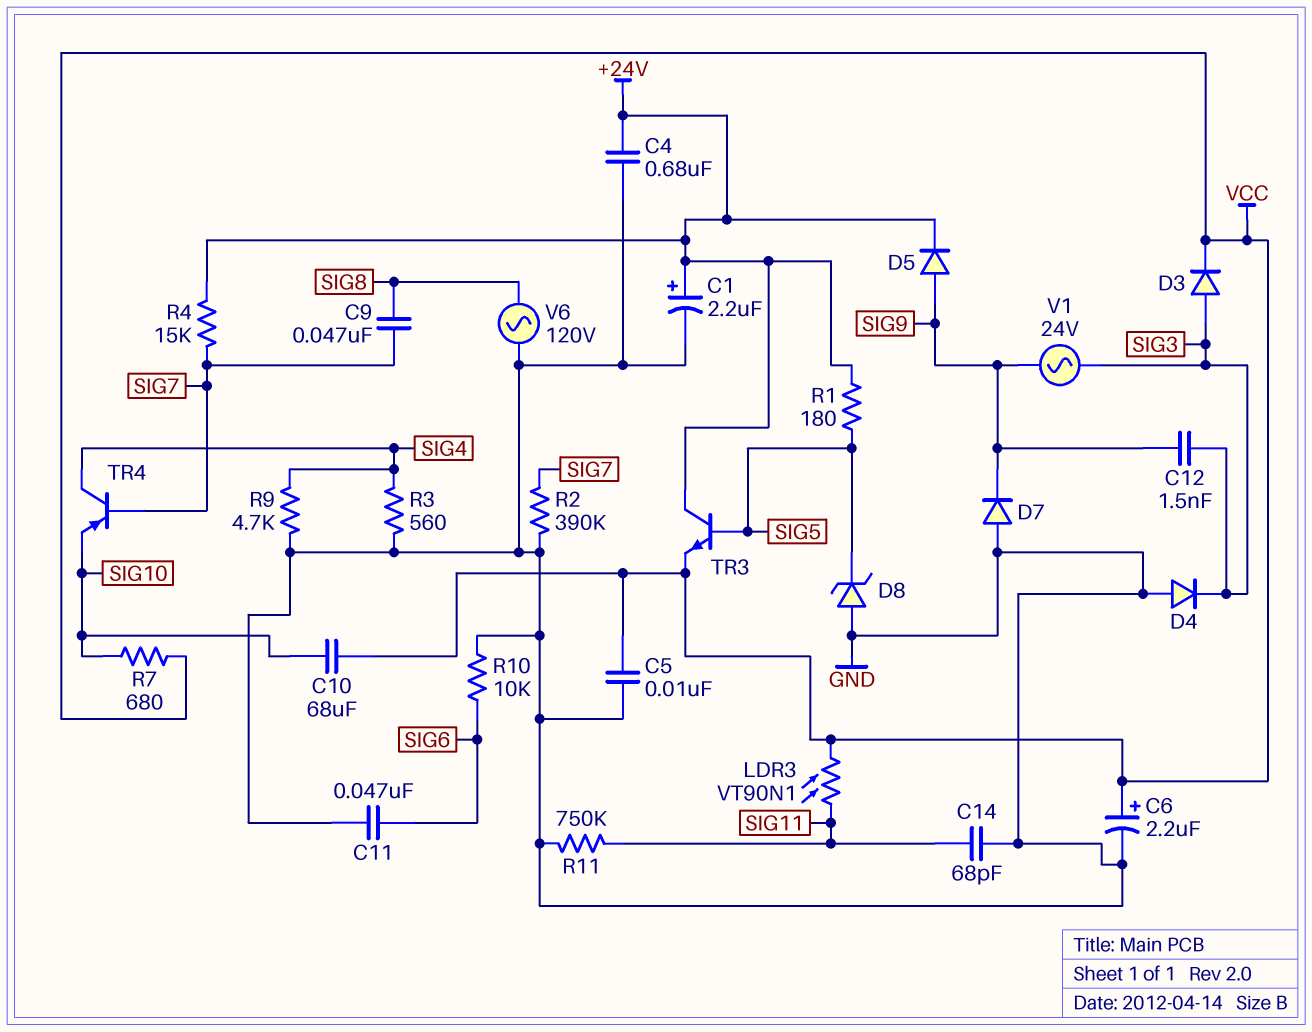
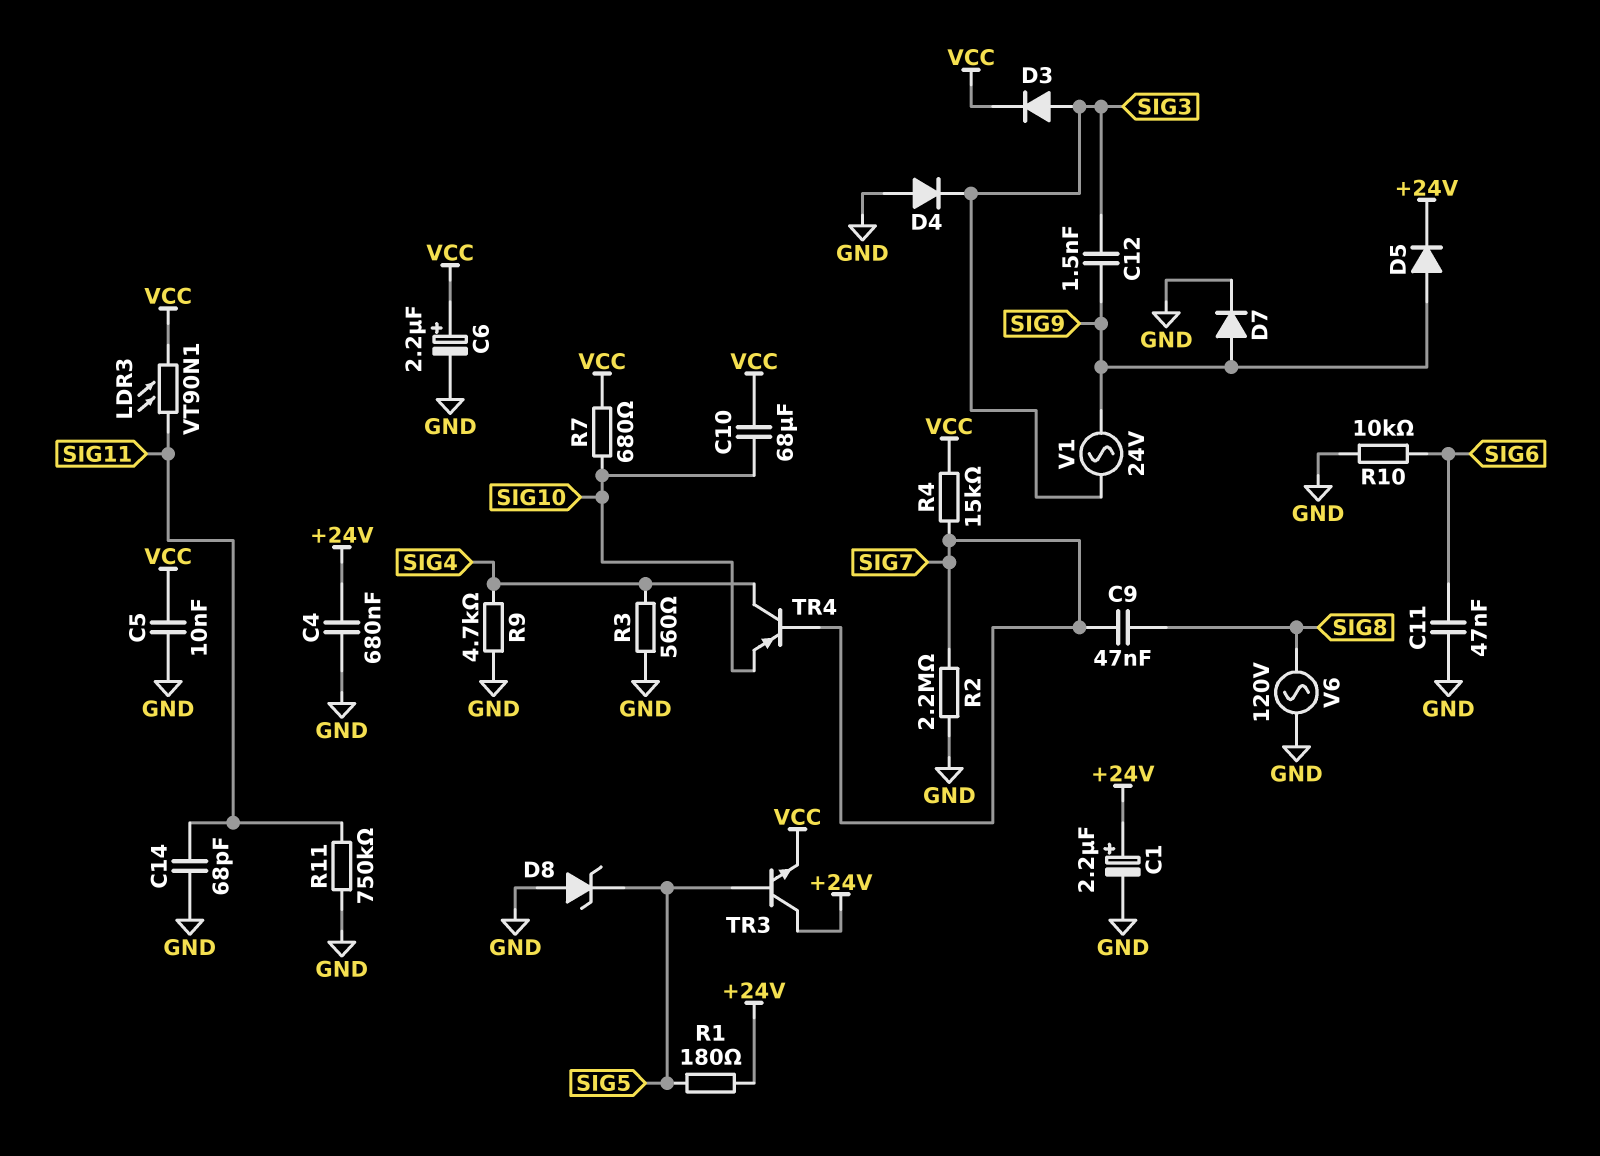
D7: diode (A GND, K SIG9) -> diode (A SIG9, K GND)
R2: 390k (GND, SIG7) -> 2.2M (GND, SIG7)
R4: 15k (+24V, SIG7) -> 15k (SIG7, VCC)

